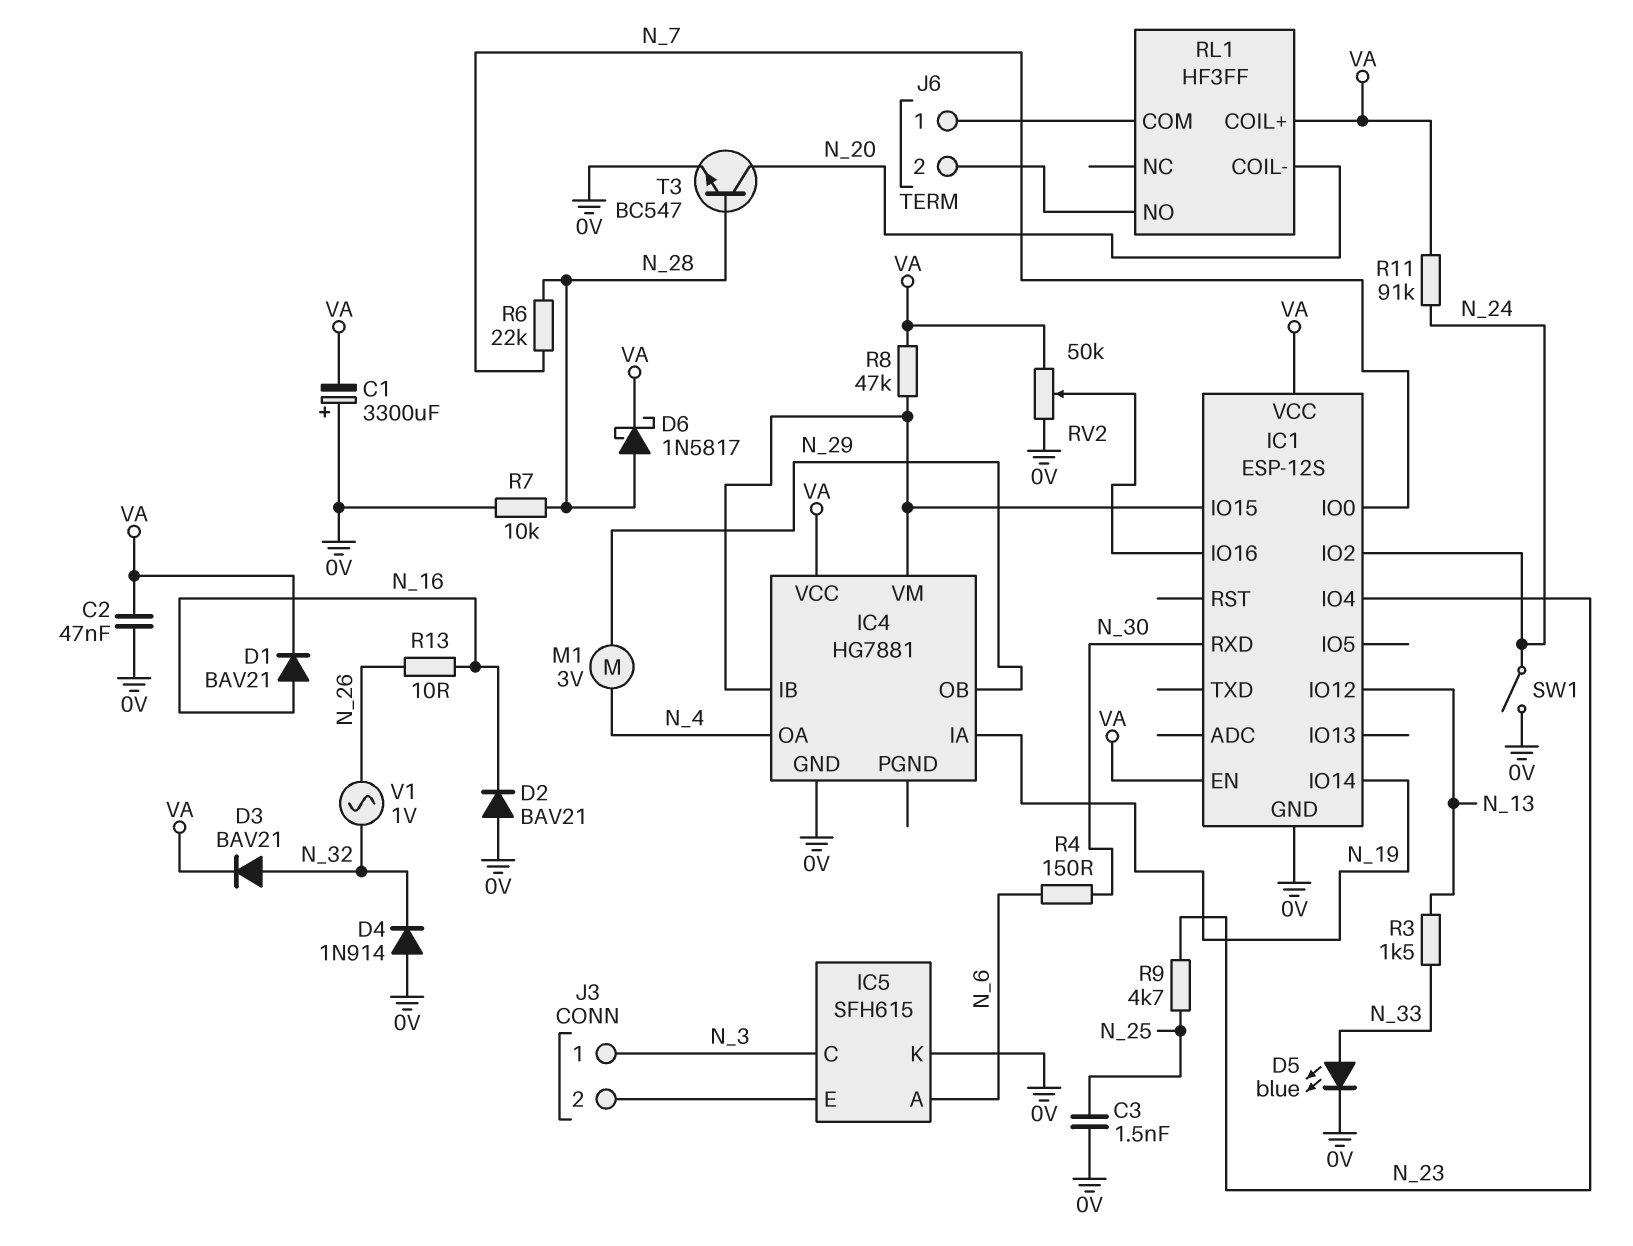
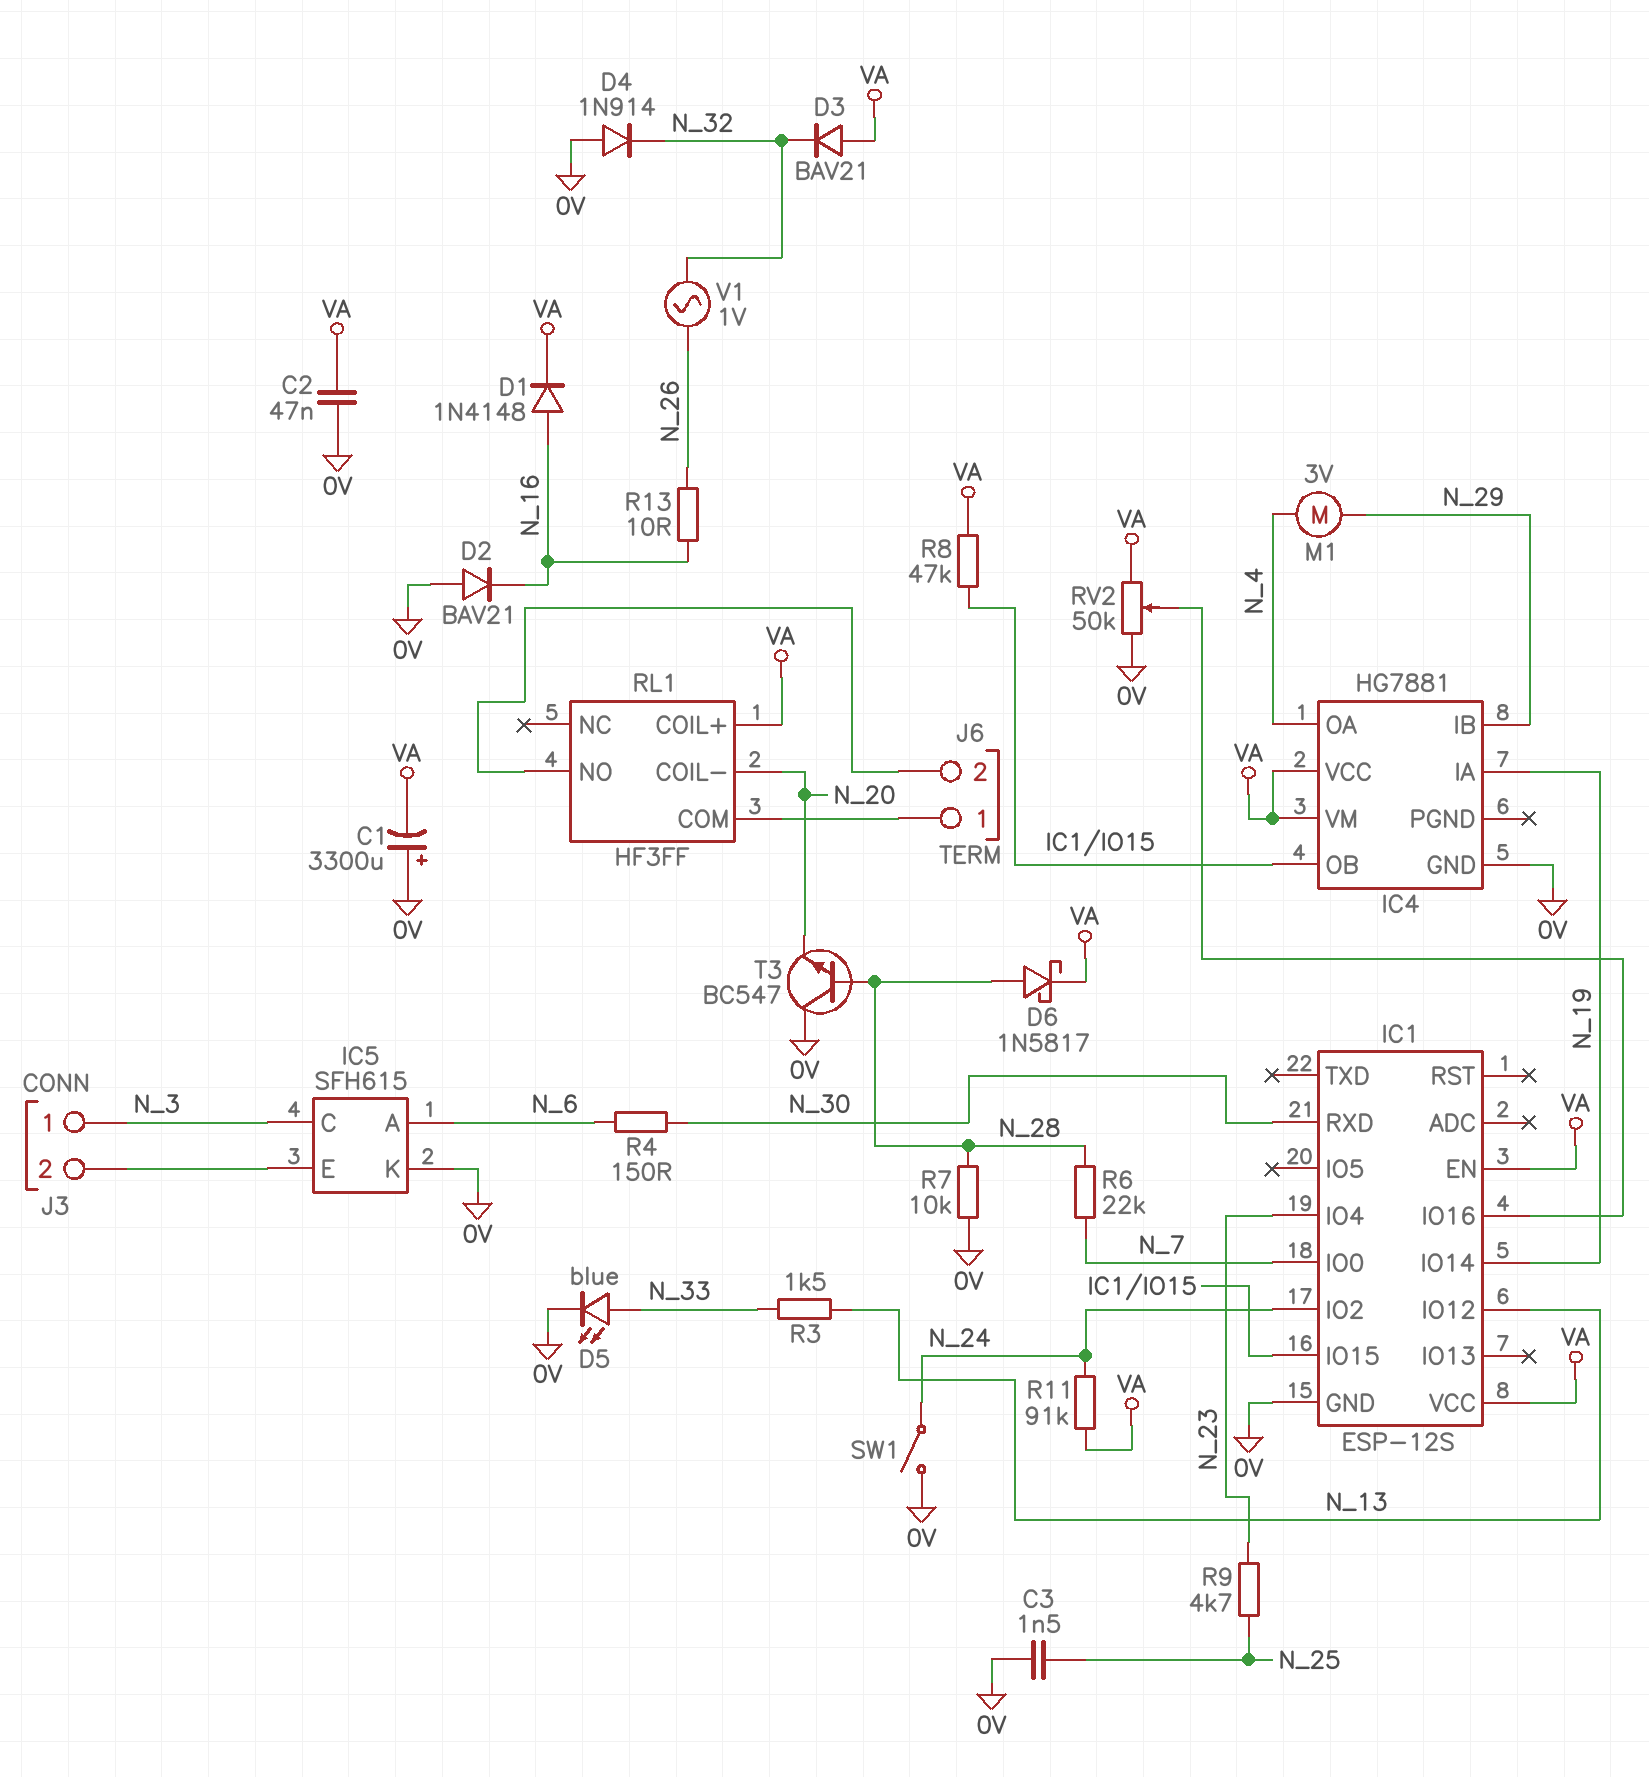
D1: diode BAV21 (A N_16, K VA) -> diode 1N4148 (A N_16, K VA)
D3: diode BAV21 (A N_32, K VA) -> diode BAV21 (A VA, K N_32)
IC4 pin IB: IC1/IO15 -> N_29
IC4 pin OB: N_29 -> IC1/IO15
IC4 pin VM: IC1/IO15 -> VA
T3: NPN BC547 (B N_28, C N_20, E 0V) -> NPN BC547 (B N_28, C 0V, E N_20)

